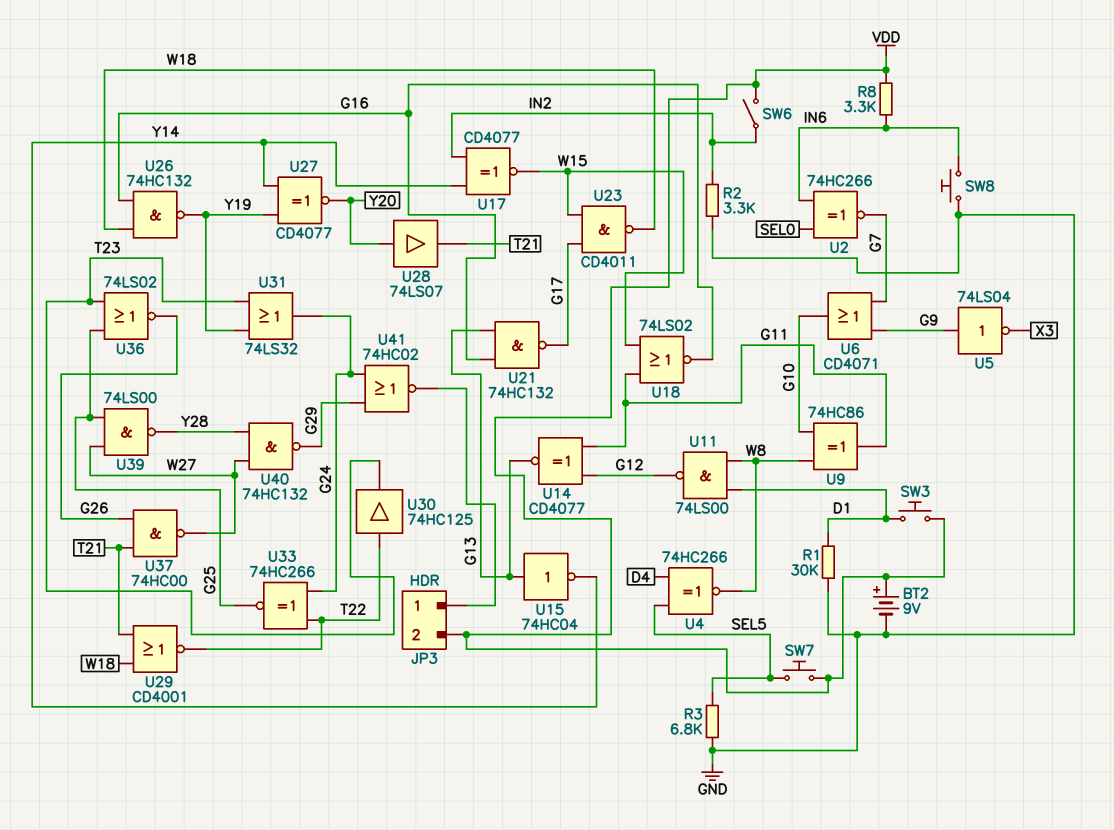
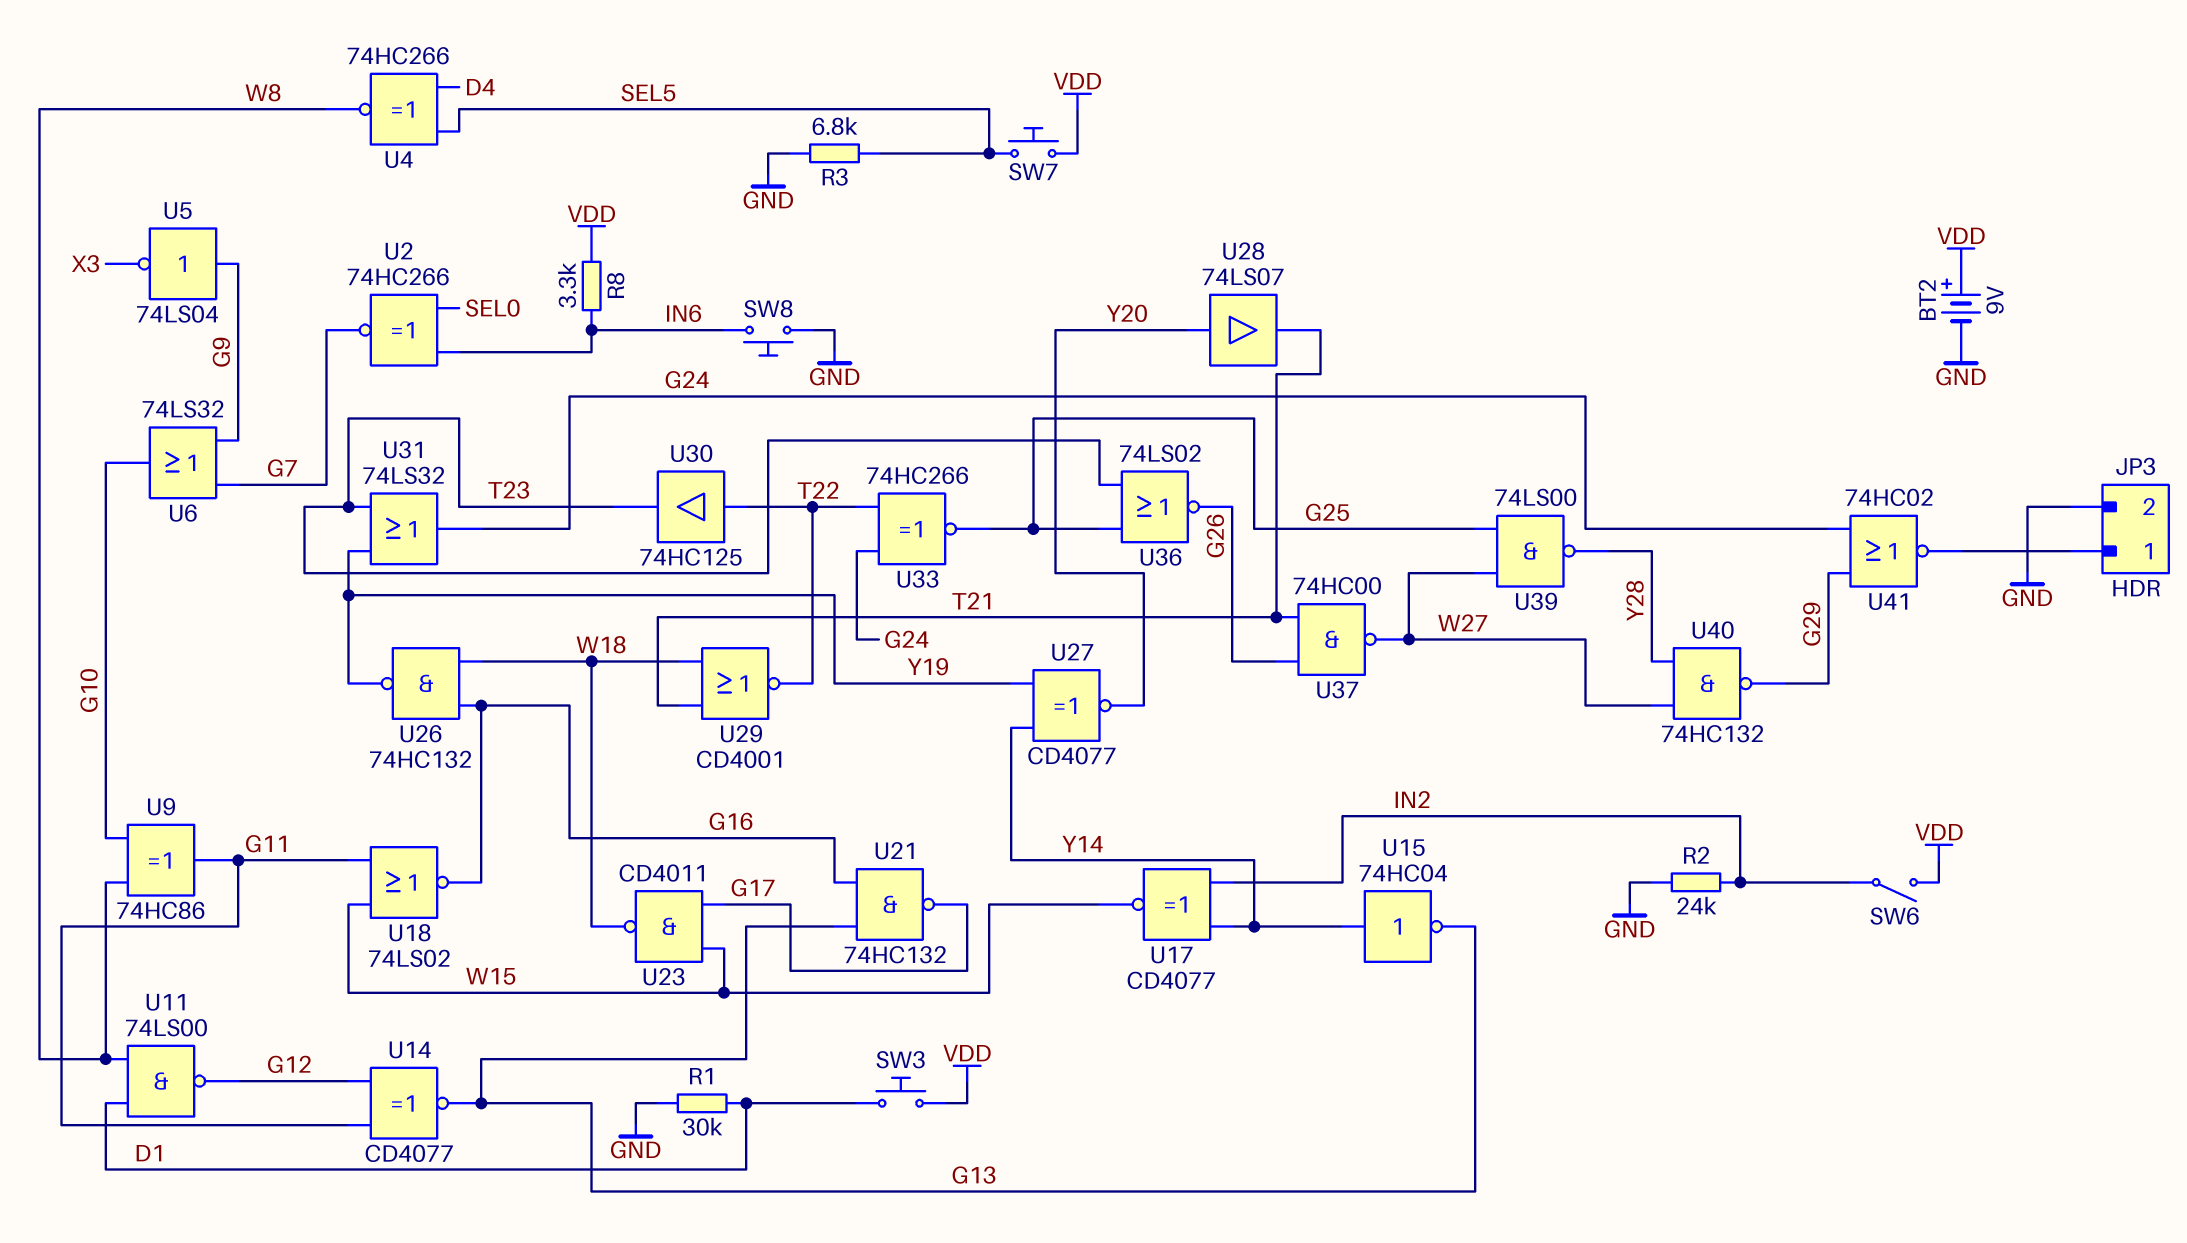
JP3 pin 2: VDD -> GND
R2: 3.3k (GND, IN2) -> 24k (GND, IN2)
U6: OR CD4071 (in G7, in G9, out G10) -> OR 74LS32 (in G7, in G9, out G10)
U15: NOT 74HC04 (in G13, out Y14) -> NOT 74HC04 (in Y14, out G13)

